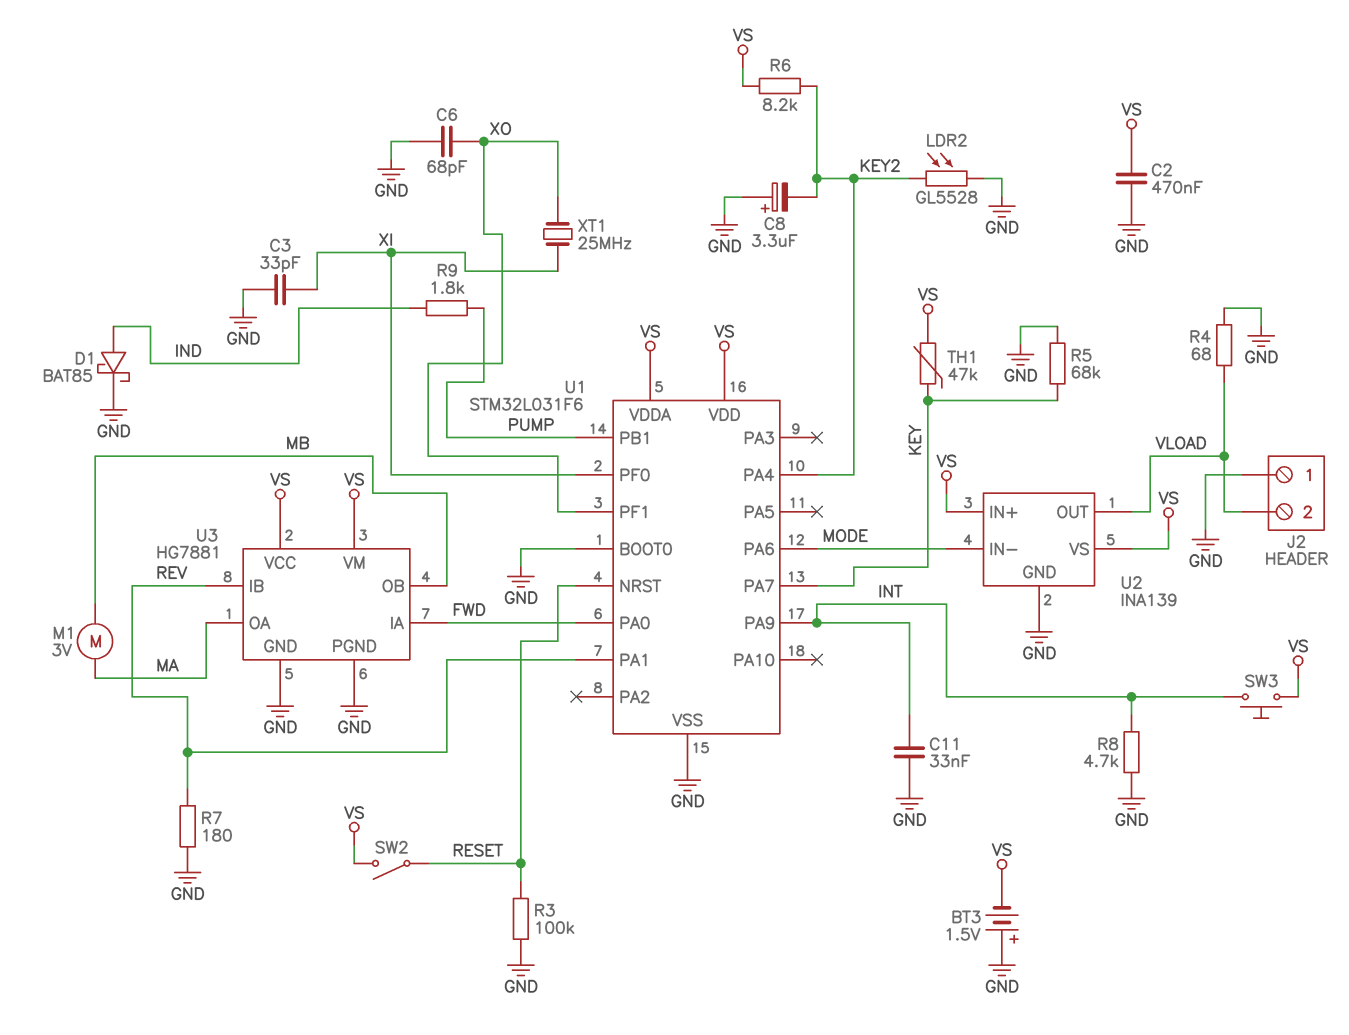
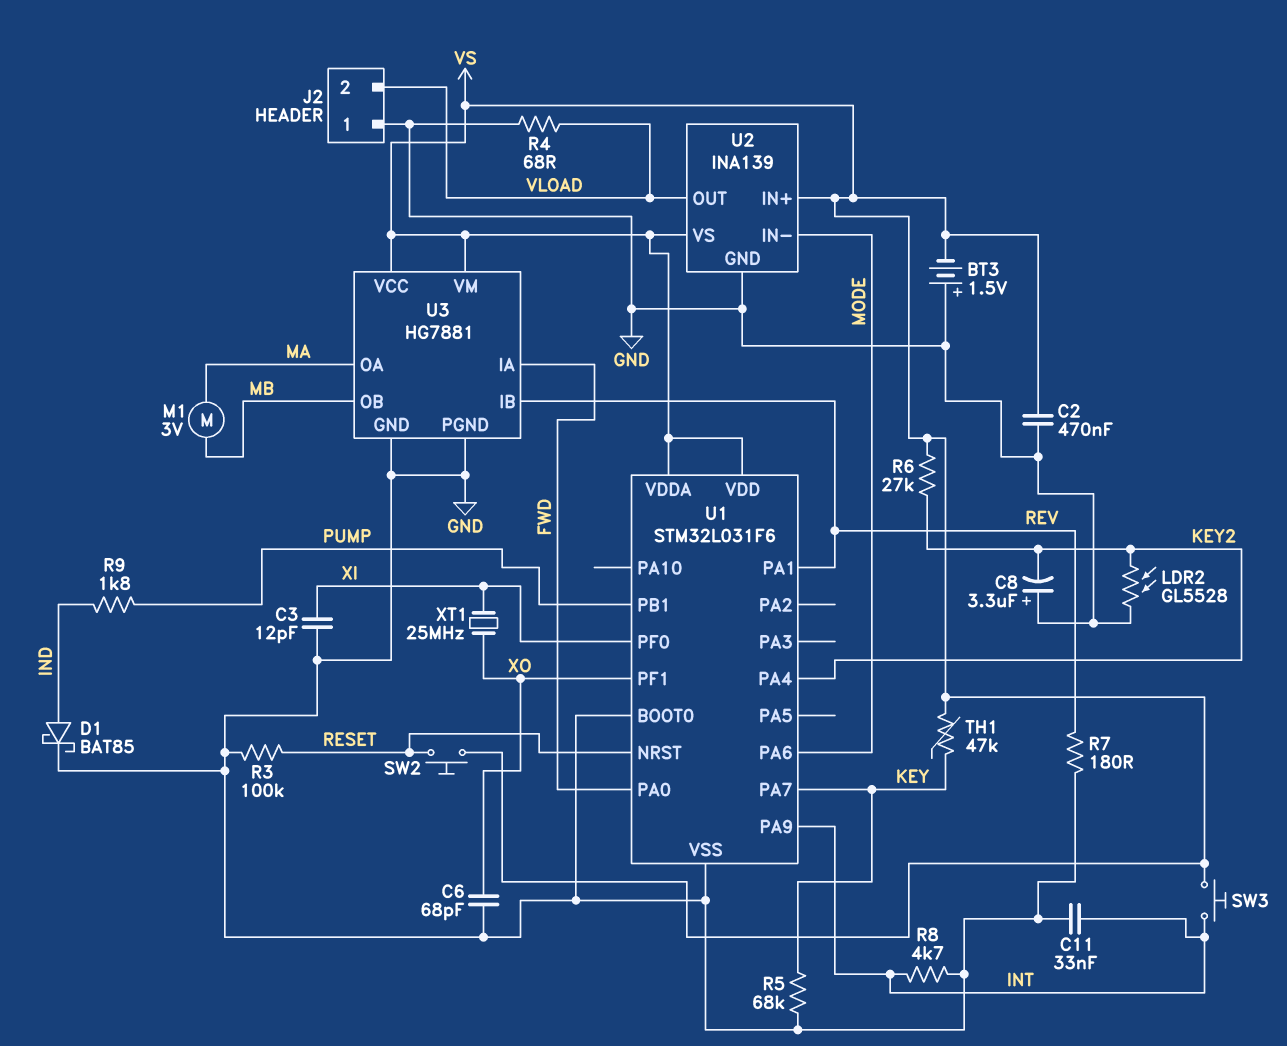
C3: 33pF (GND, XI) -> 12pF (GND, XI)
R6: 8.2k (KEY2, VS) -> 27k (KEY2, VS)
SW2: switch (RESET, VS) -> button (RESET, VS)

